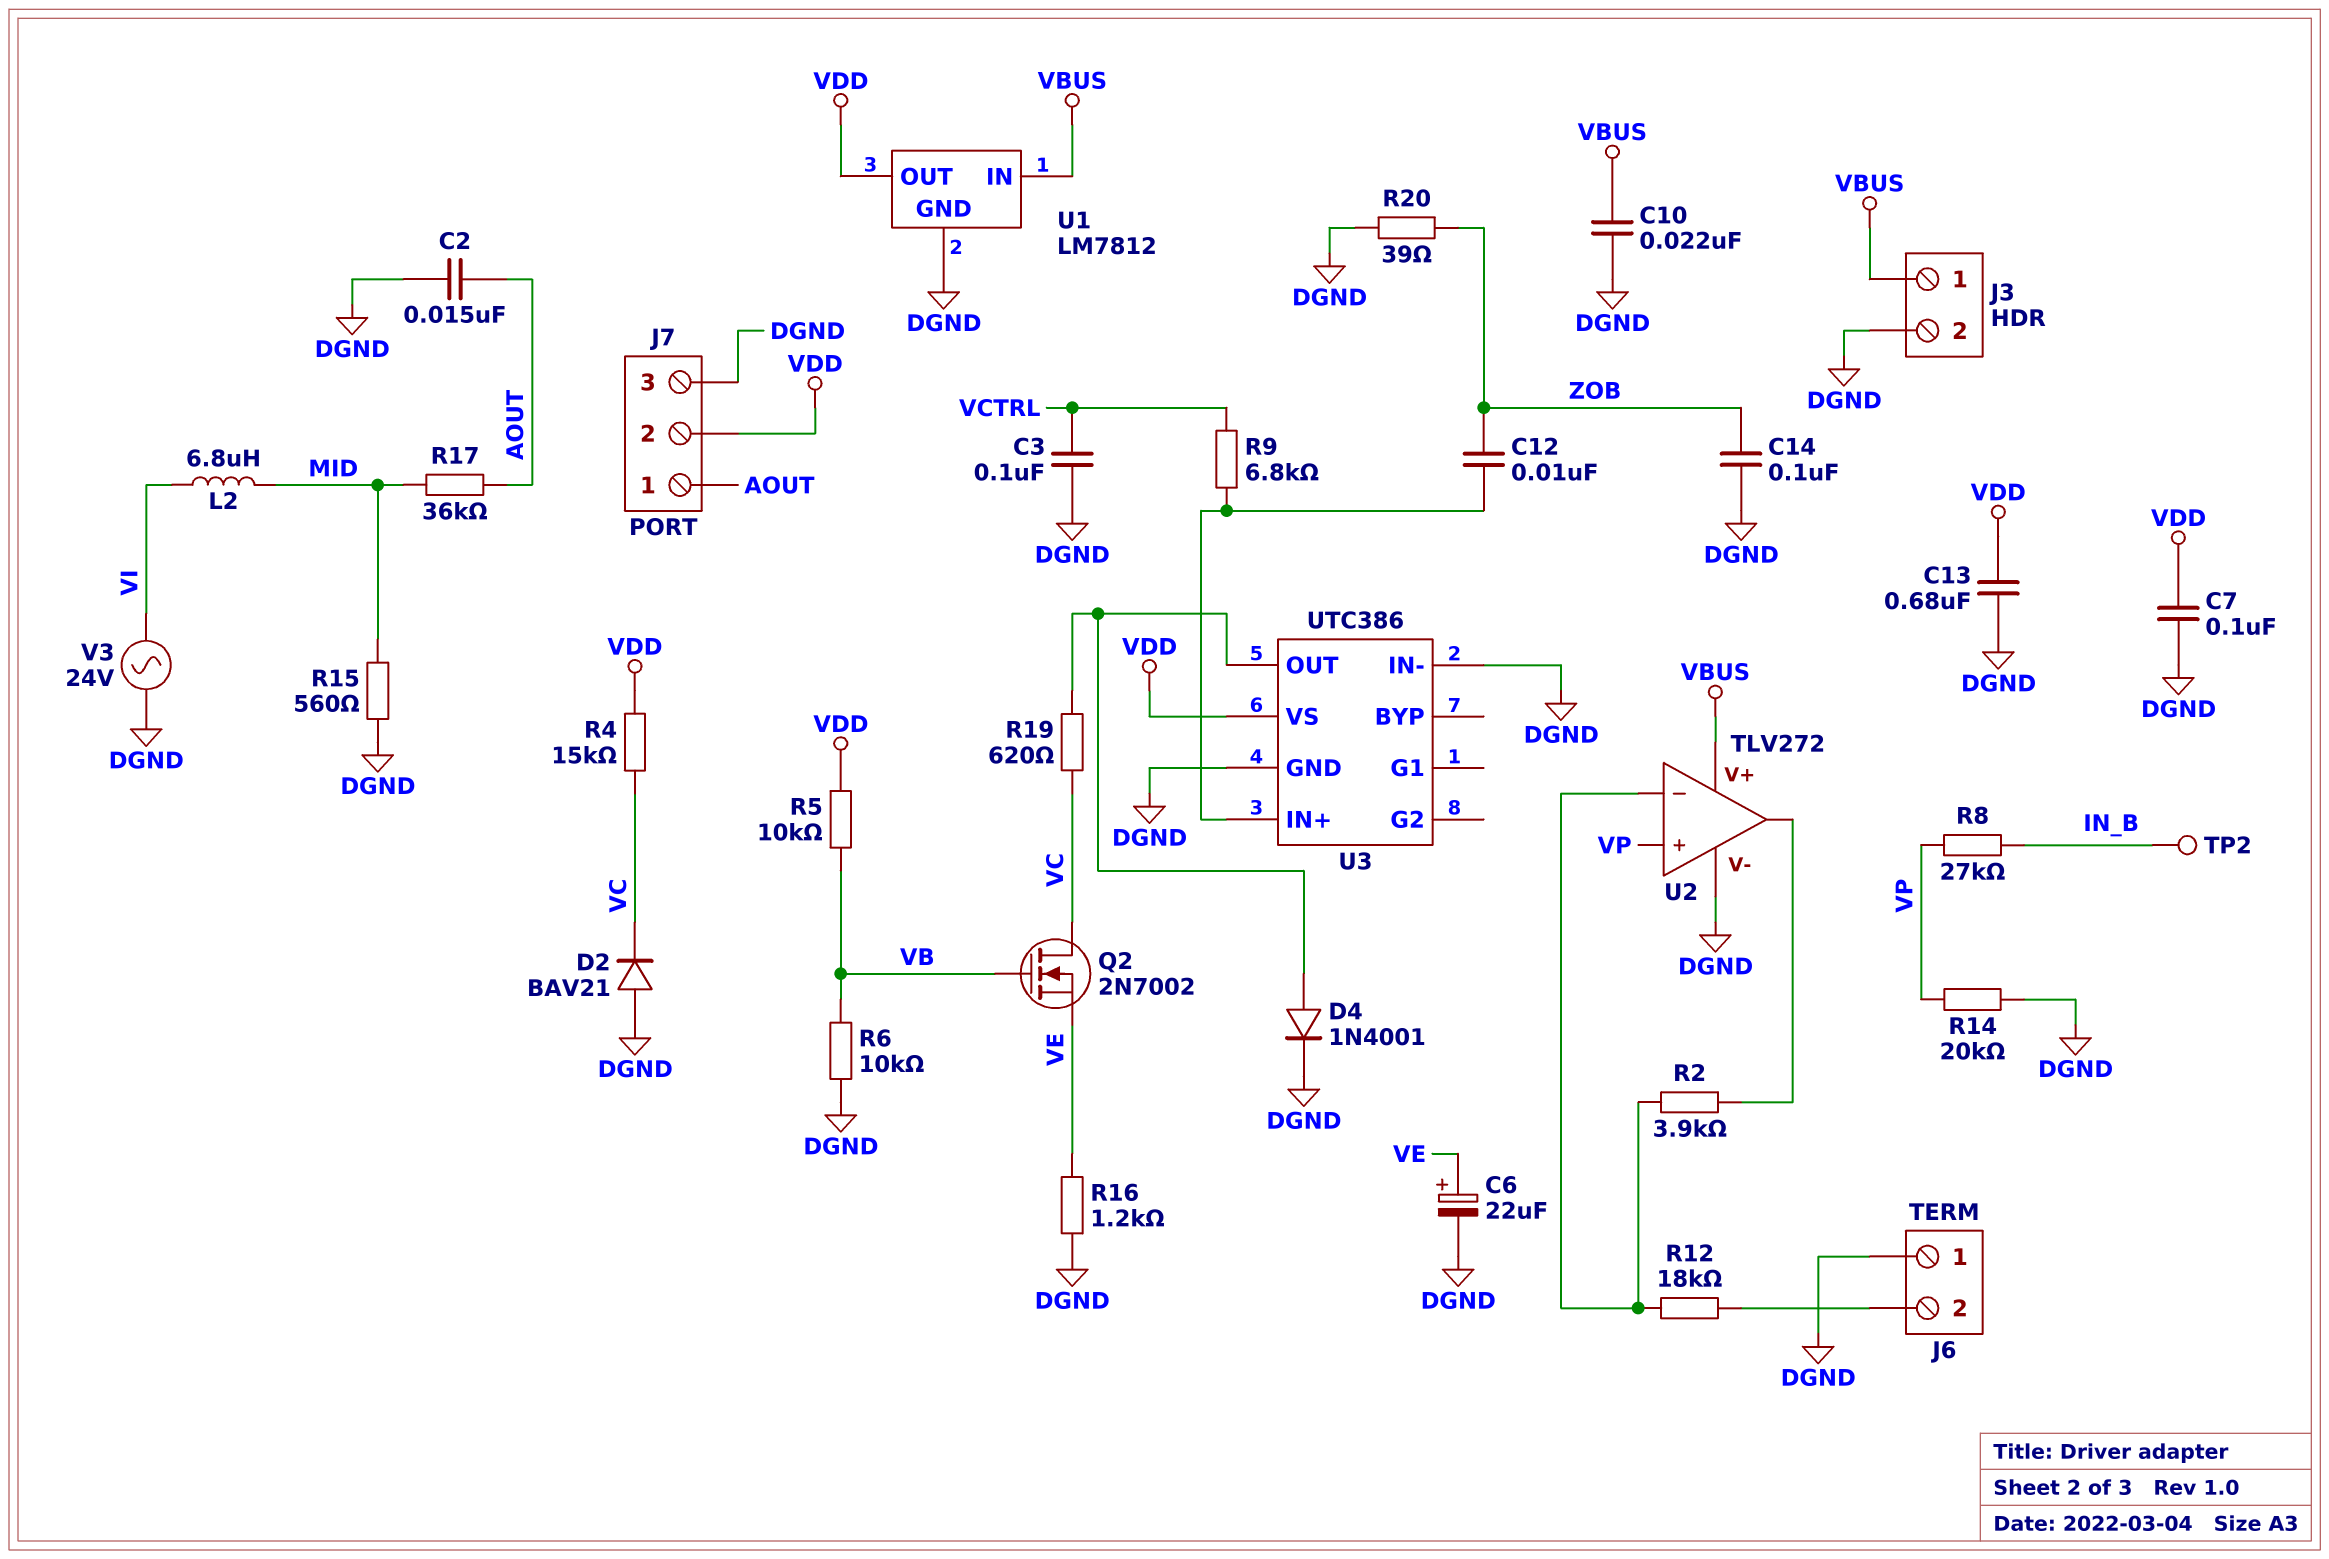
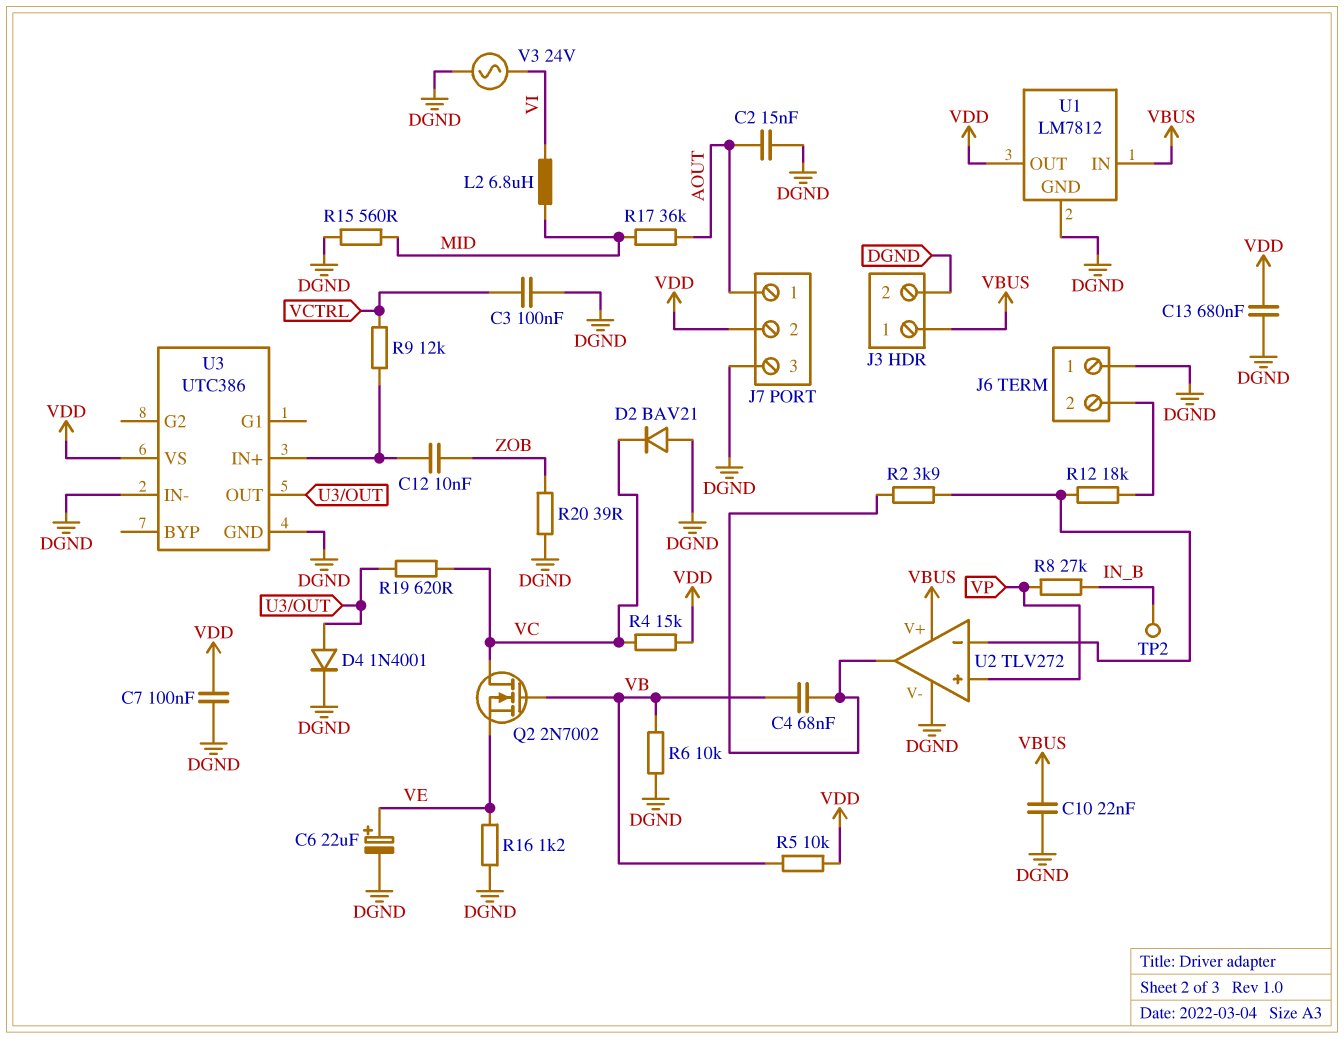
C4: none -> 68nF (U2/out, VB)
C14: 100nF (DGND, ZOB) -> none
R9: 6.8k (U3/IN+, VCTRL) -> 12k (U3/IN+, VCTRL)
R14: 20k (DGND, VP) -> none

